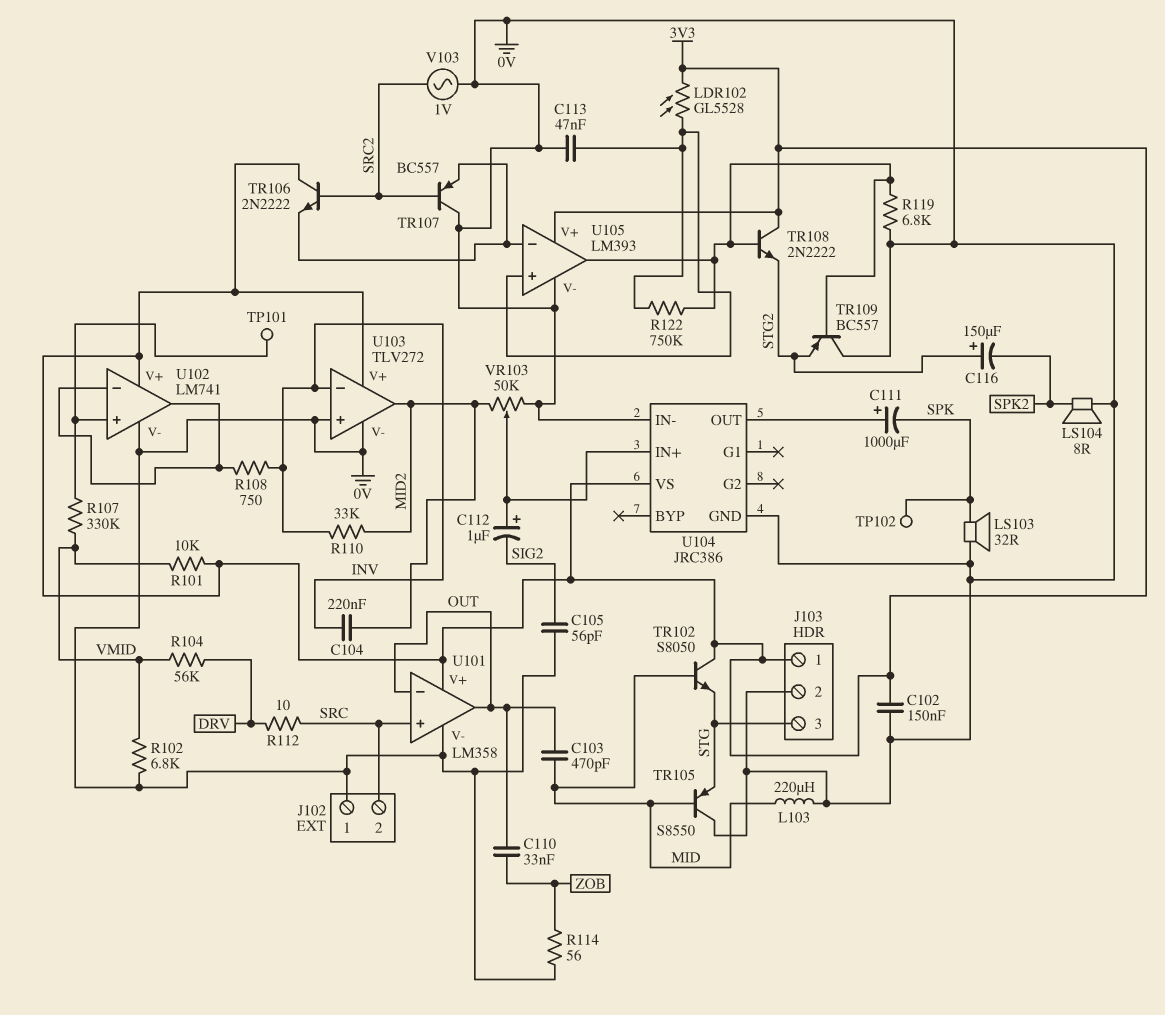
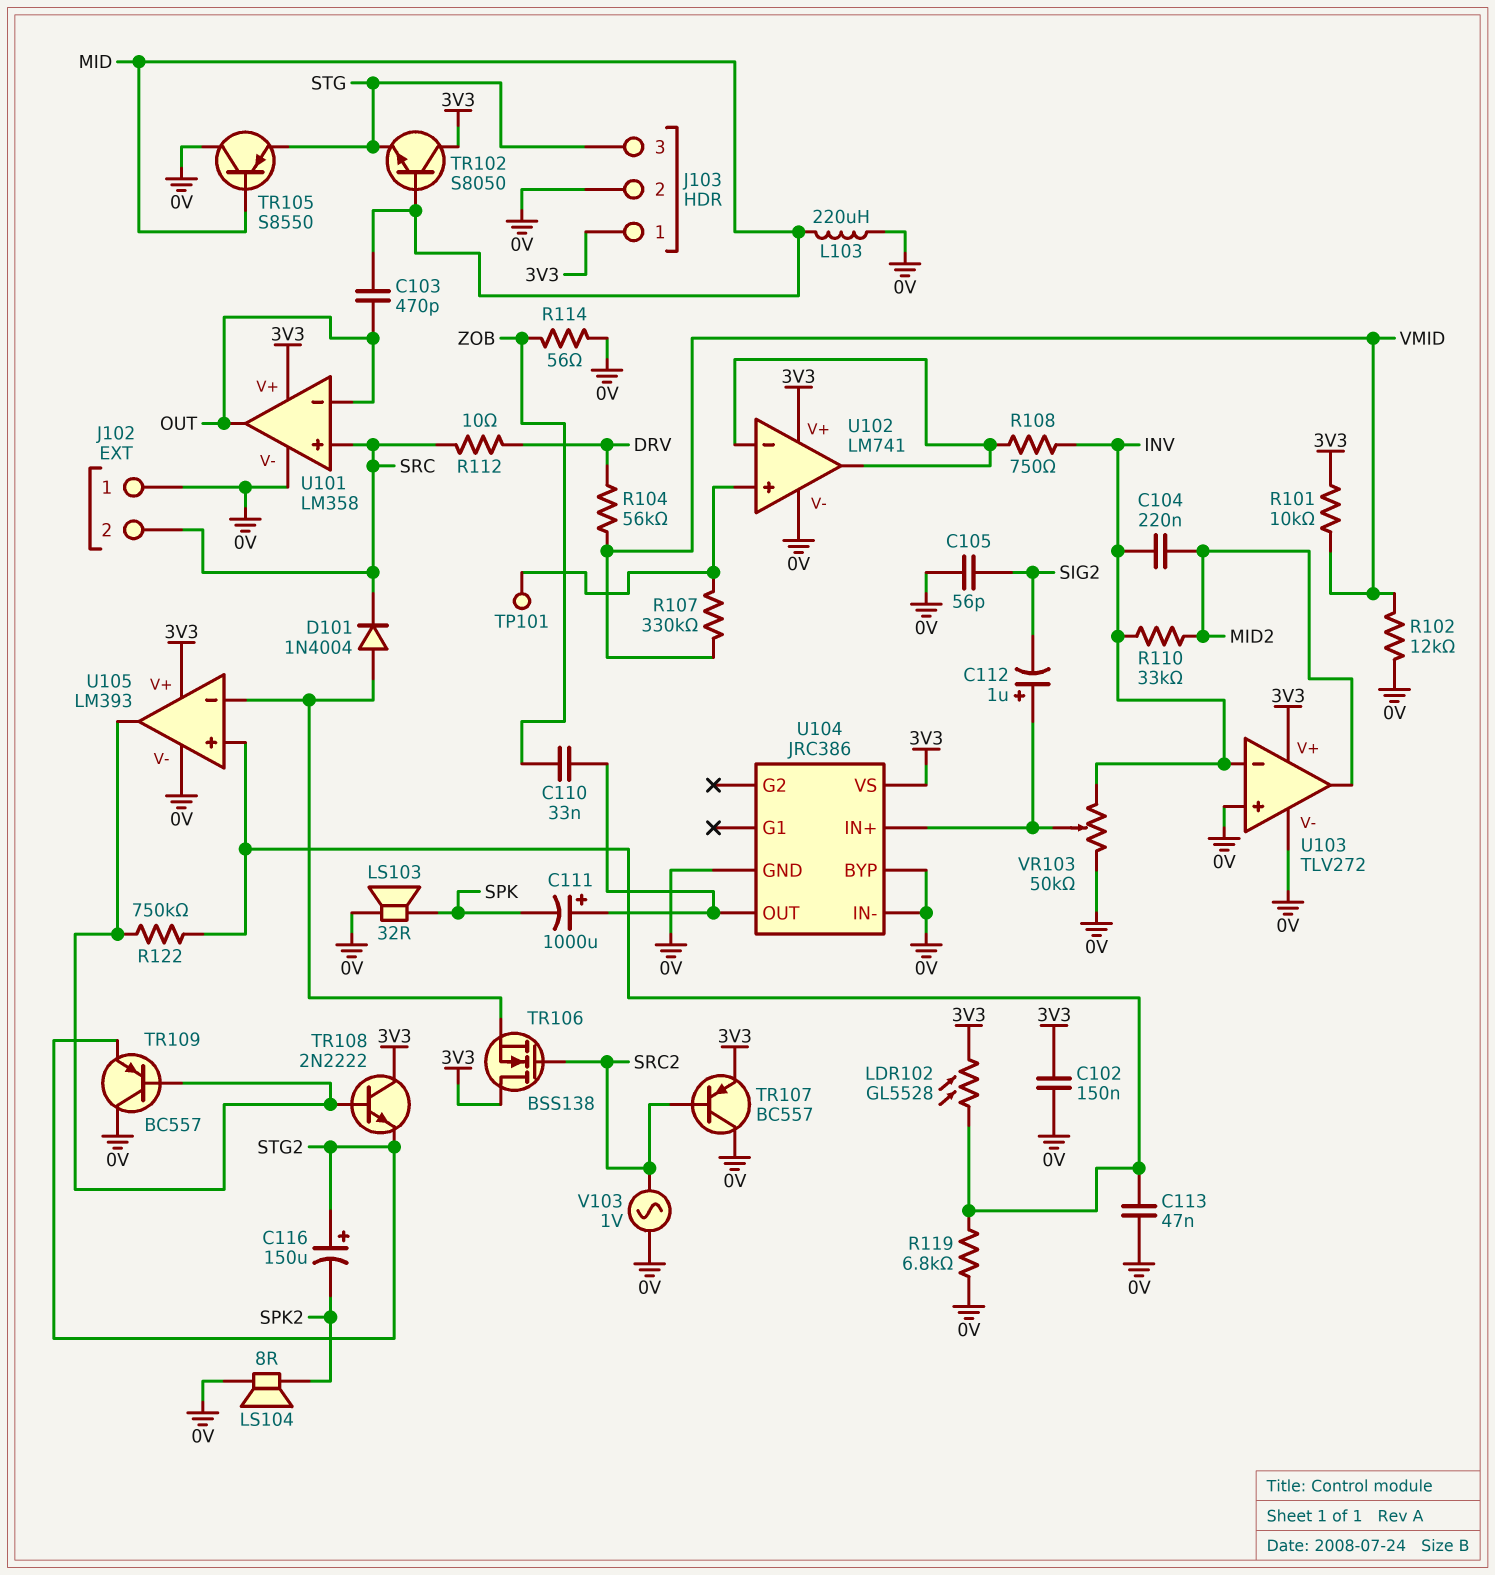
C110: 33nF (OUT, ZOB) -> 33nF (U104/OUT, ZOB)
D101: none -> diode 1N4004 (A U105/in-, K SRC)
R102: 6.8k (0V, VMID) -> 12k (0V, VMID)
R119: 6.8k (0V, U105/out) -> 6.8k (0V, U105/in+)
TP102: test point (SPK) -> none
TR106: NPN 2N2222 (B SRC2, C 3V3, E U105/in-) -> NMOS BSS138 (G SRC2, D 3V3, S U105/in-)
TR107: PNP BC557 (B SRC2, C 0V, E U105/in-) -> PNP BC557 (B SRC2, C 0V, E 3V3)
U104 pin BYP: none -> 0V
VR103: 50k (0V, MID2, wiper U104/IN+) -> 50k (0V, INV, wiper U104/IN+)

